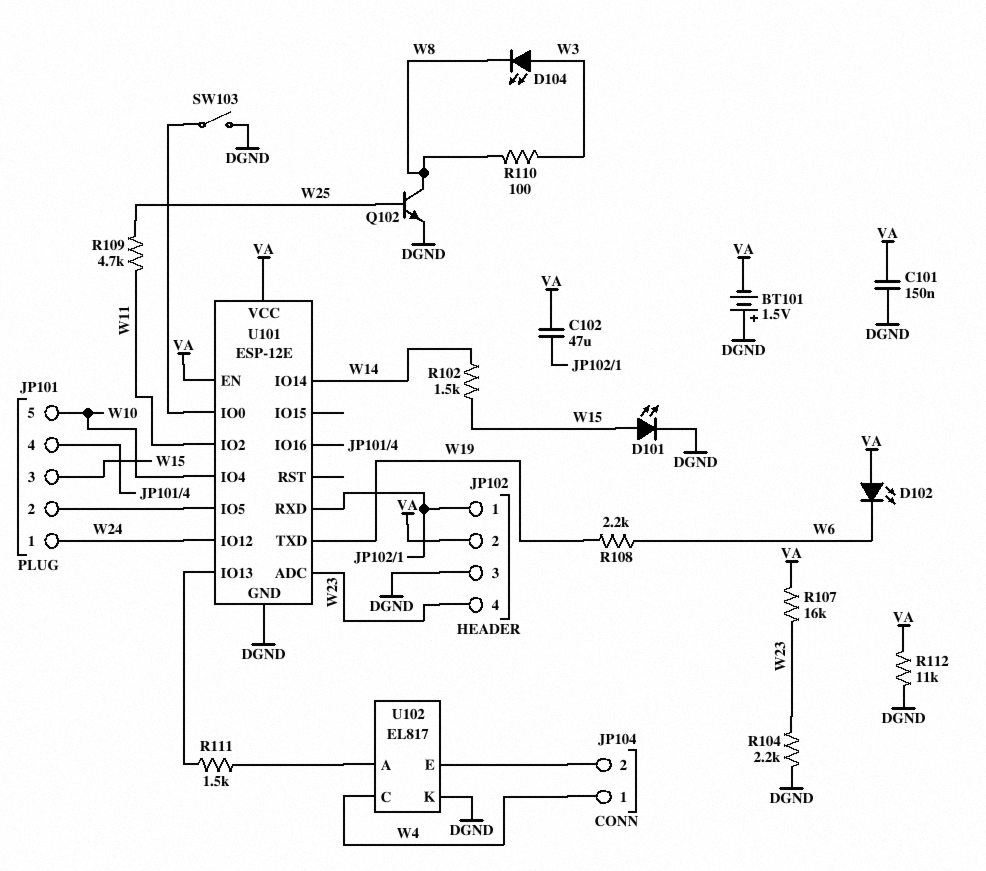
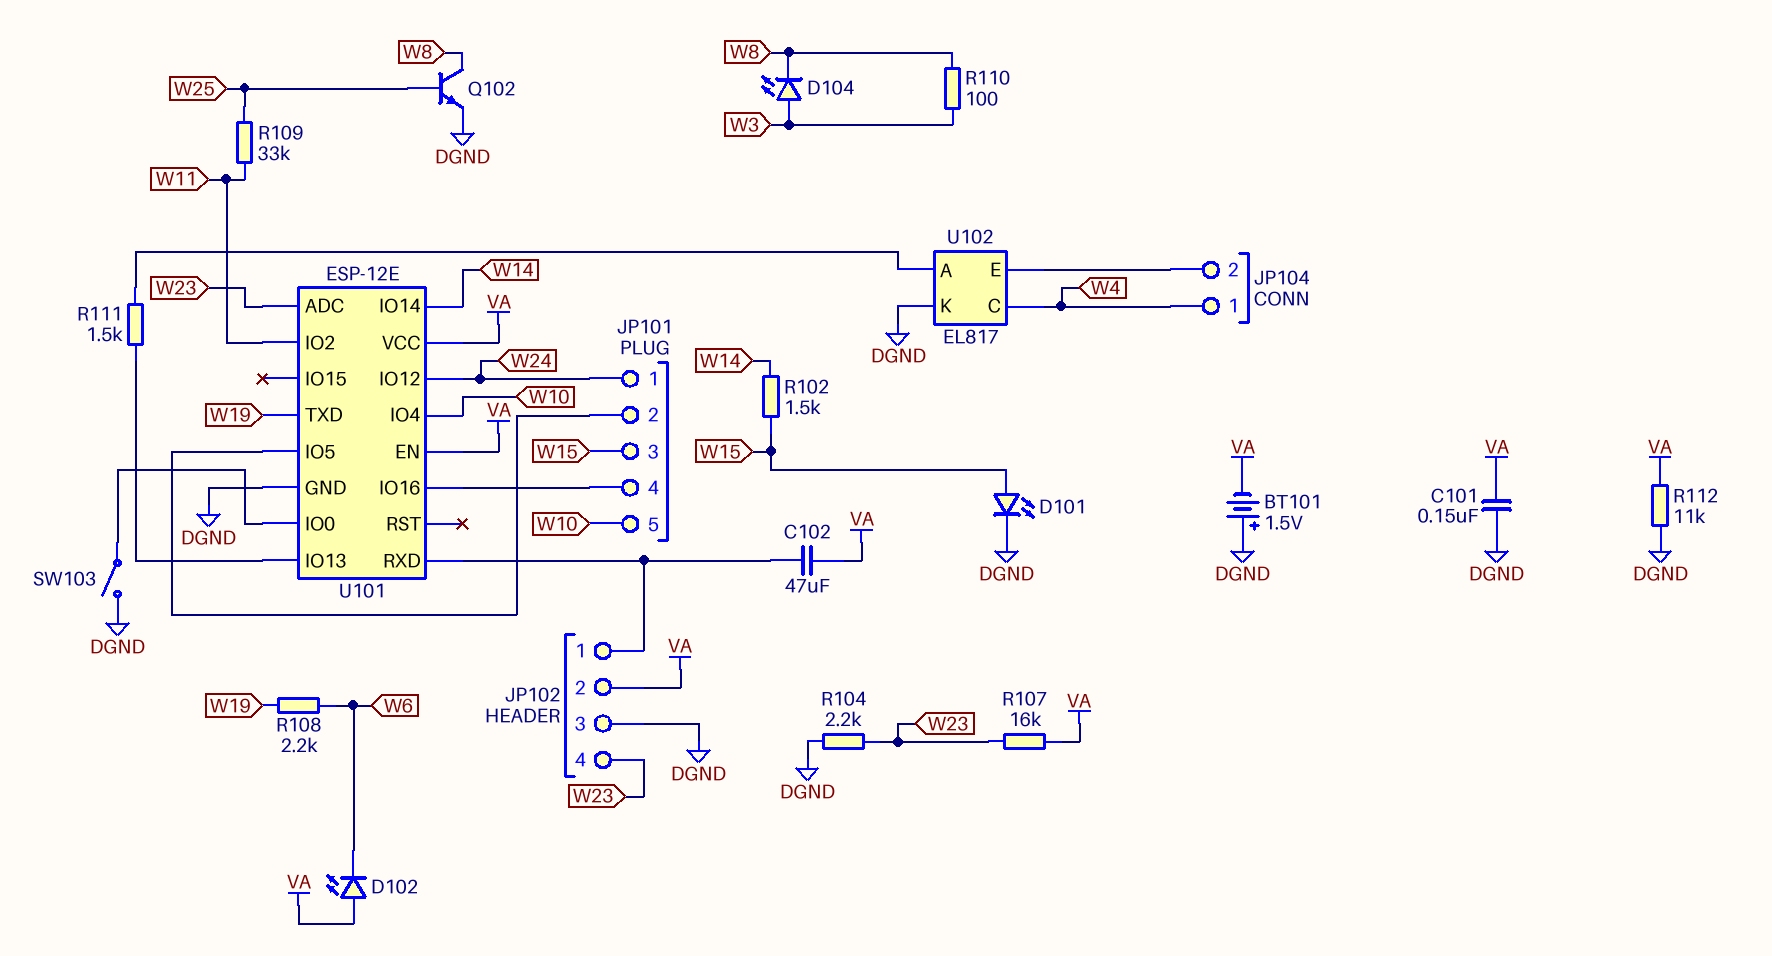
R109: 4.7k (W11, W25) -> 33k (W11, W25)

